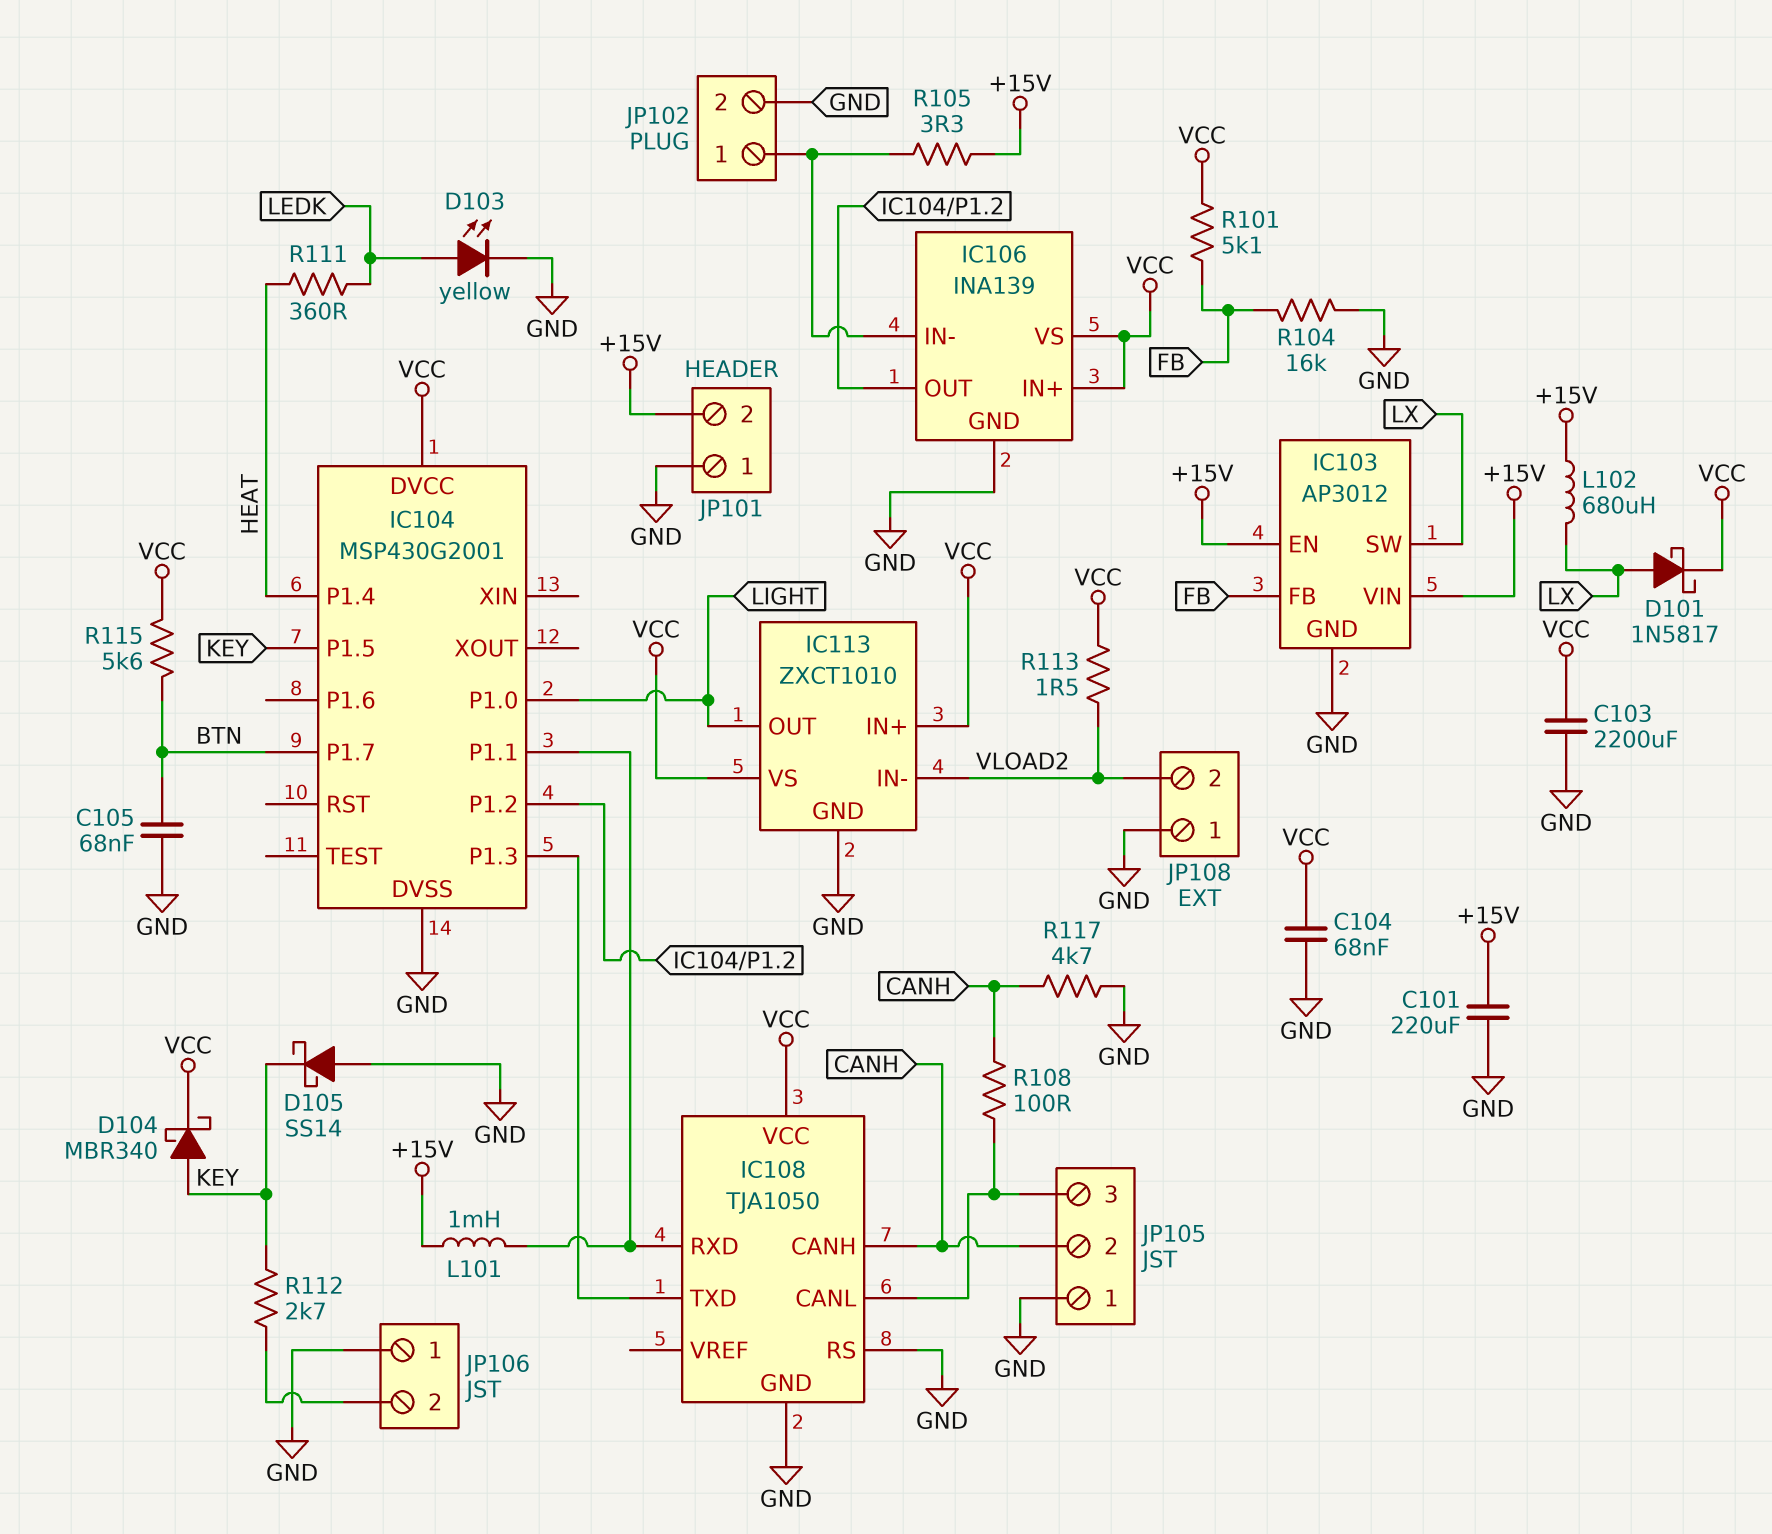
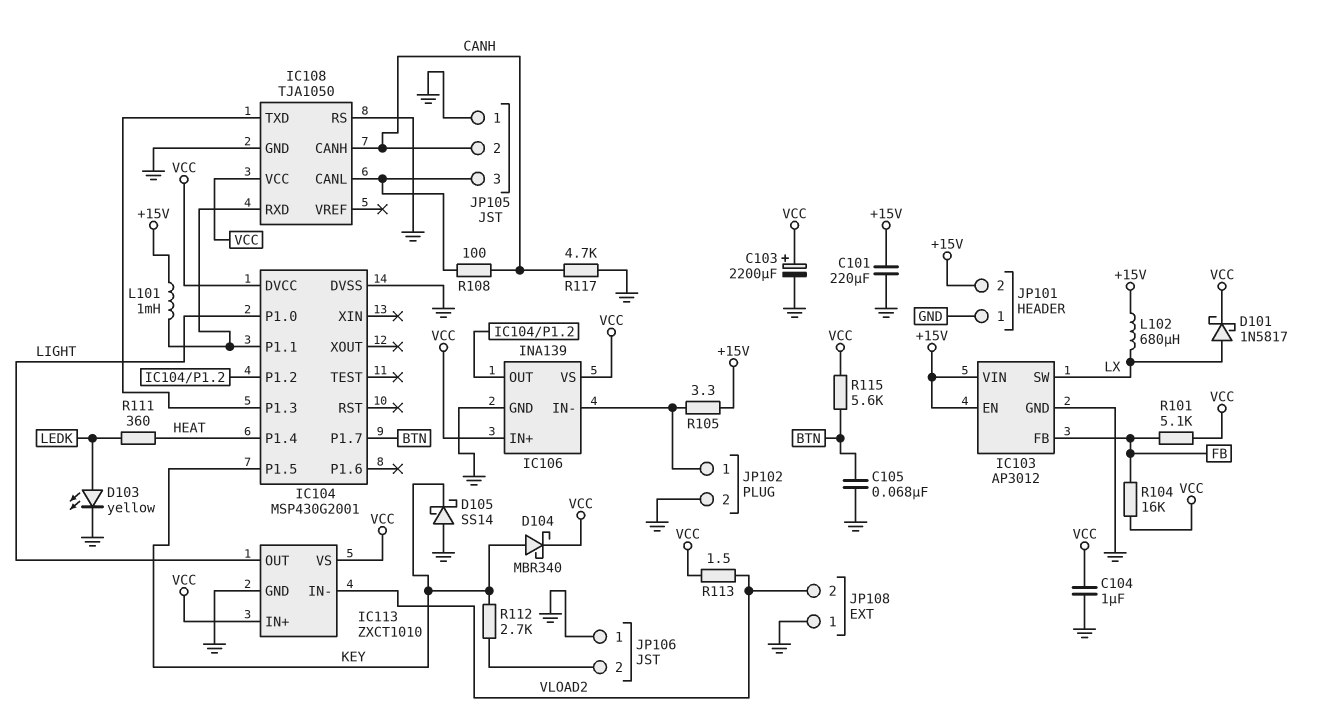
C103: 2200uF (GND, VCC) -> 2200uF (plus VCC, minus GND)
C104: 68nF (GND, VCC) -> 1uF (GND, VCC)
R104: 16k (FB, GND) -> 16k (FB, VCC)

